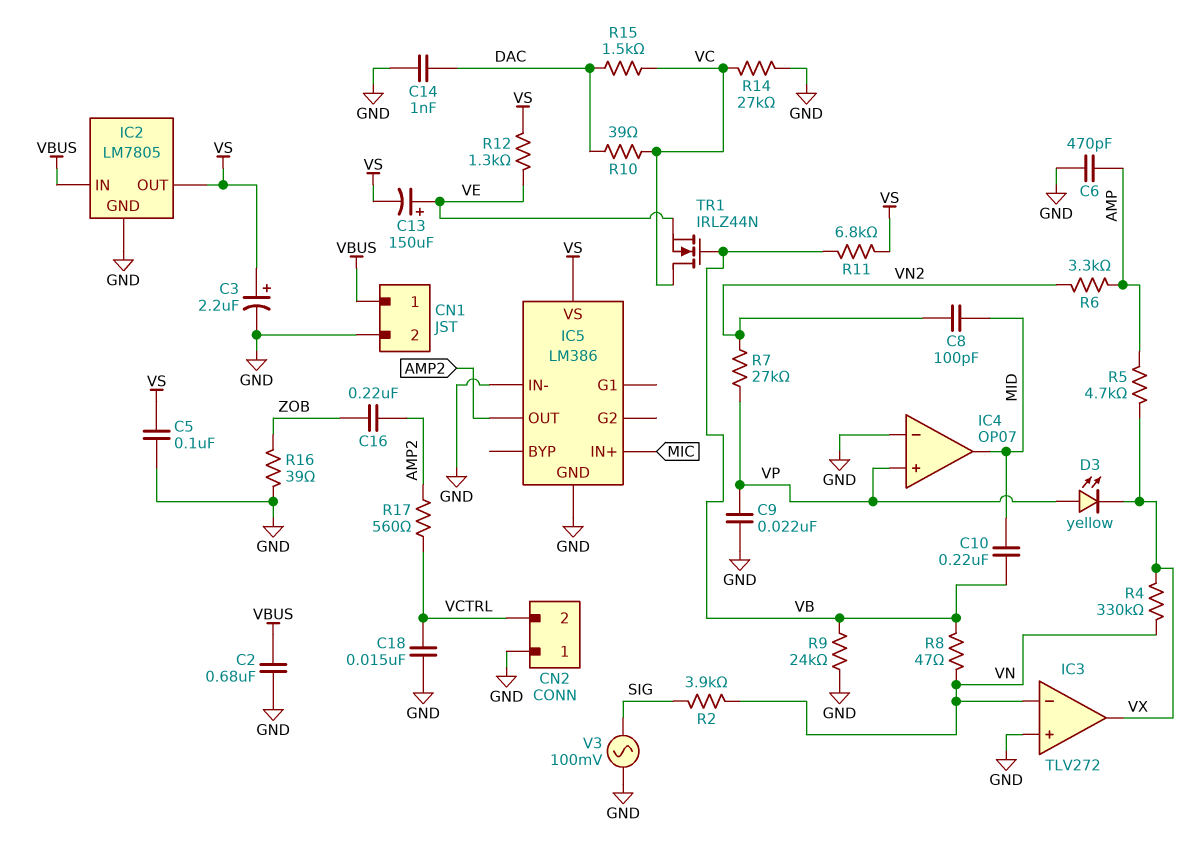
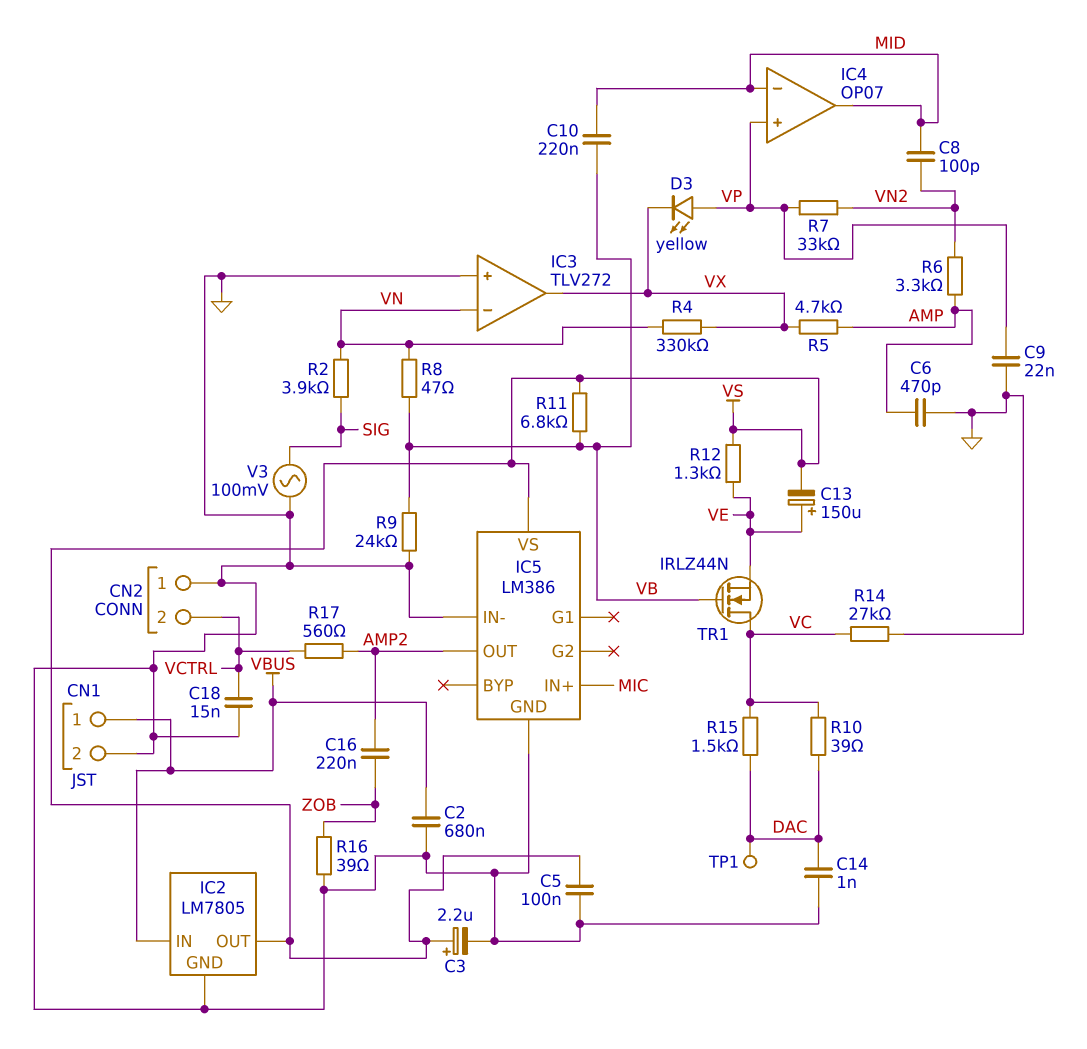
IC4 pin in-: GND -> MID
R7: 27k (VN2, VP) -> 33k (VN2, VP)
TP1: none -> test point (DAC)

